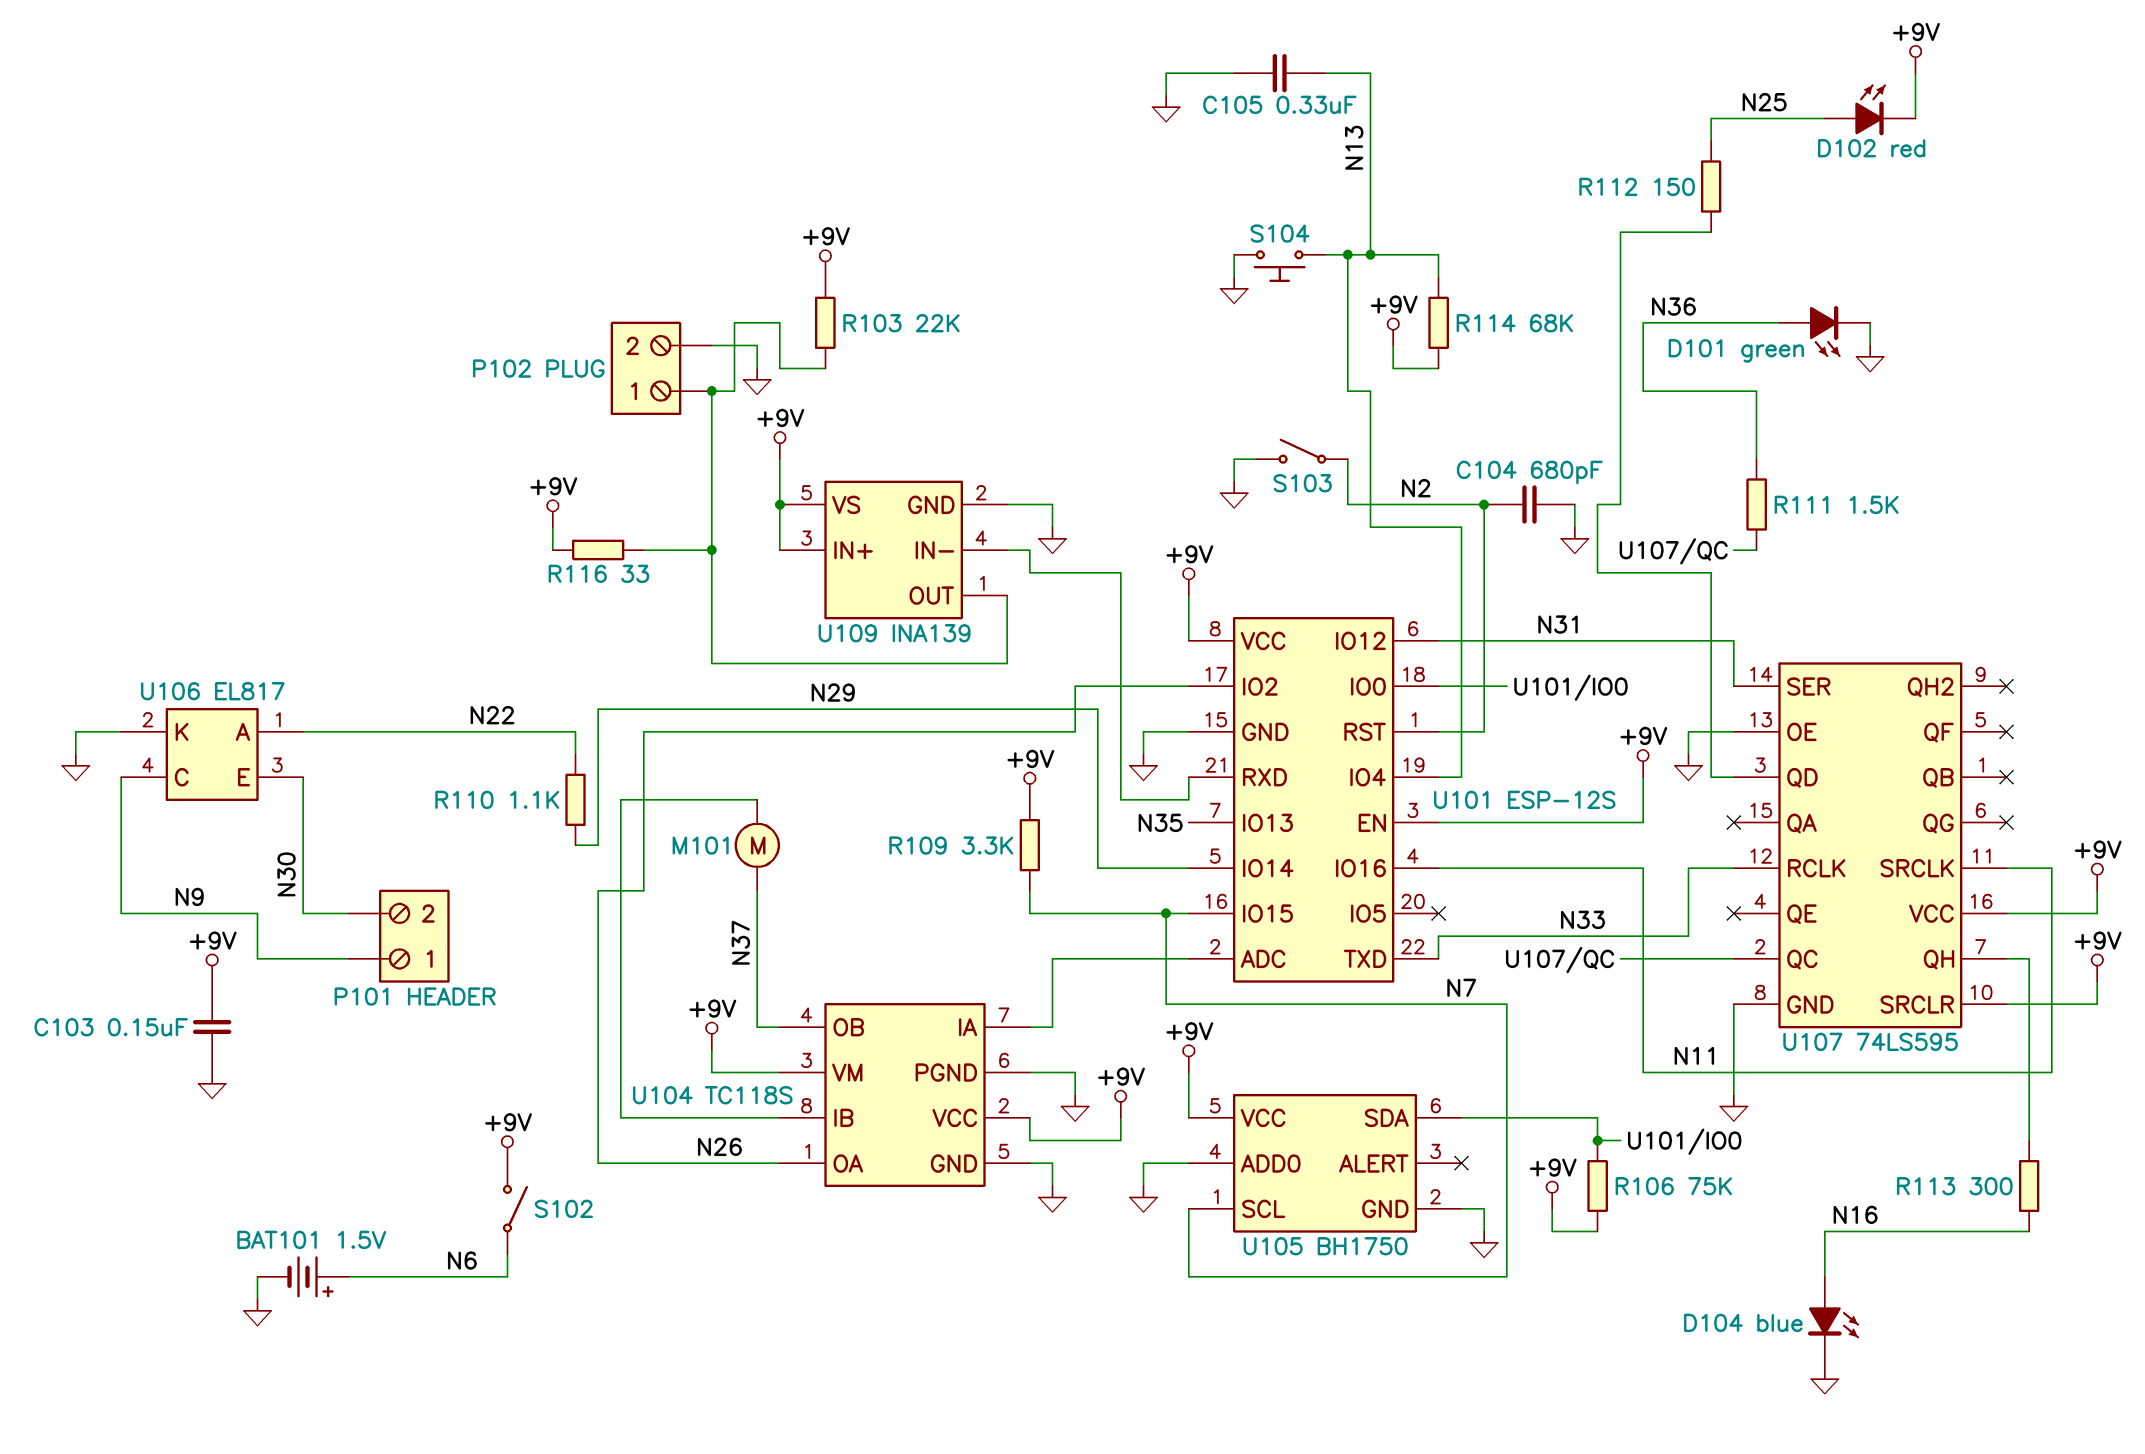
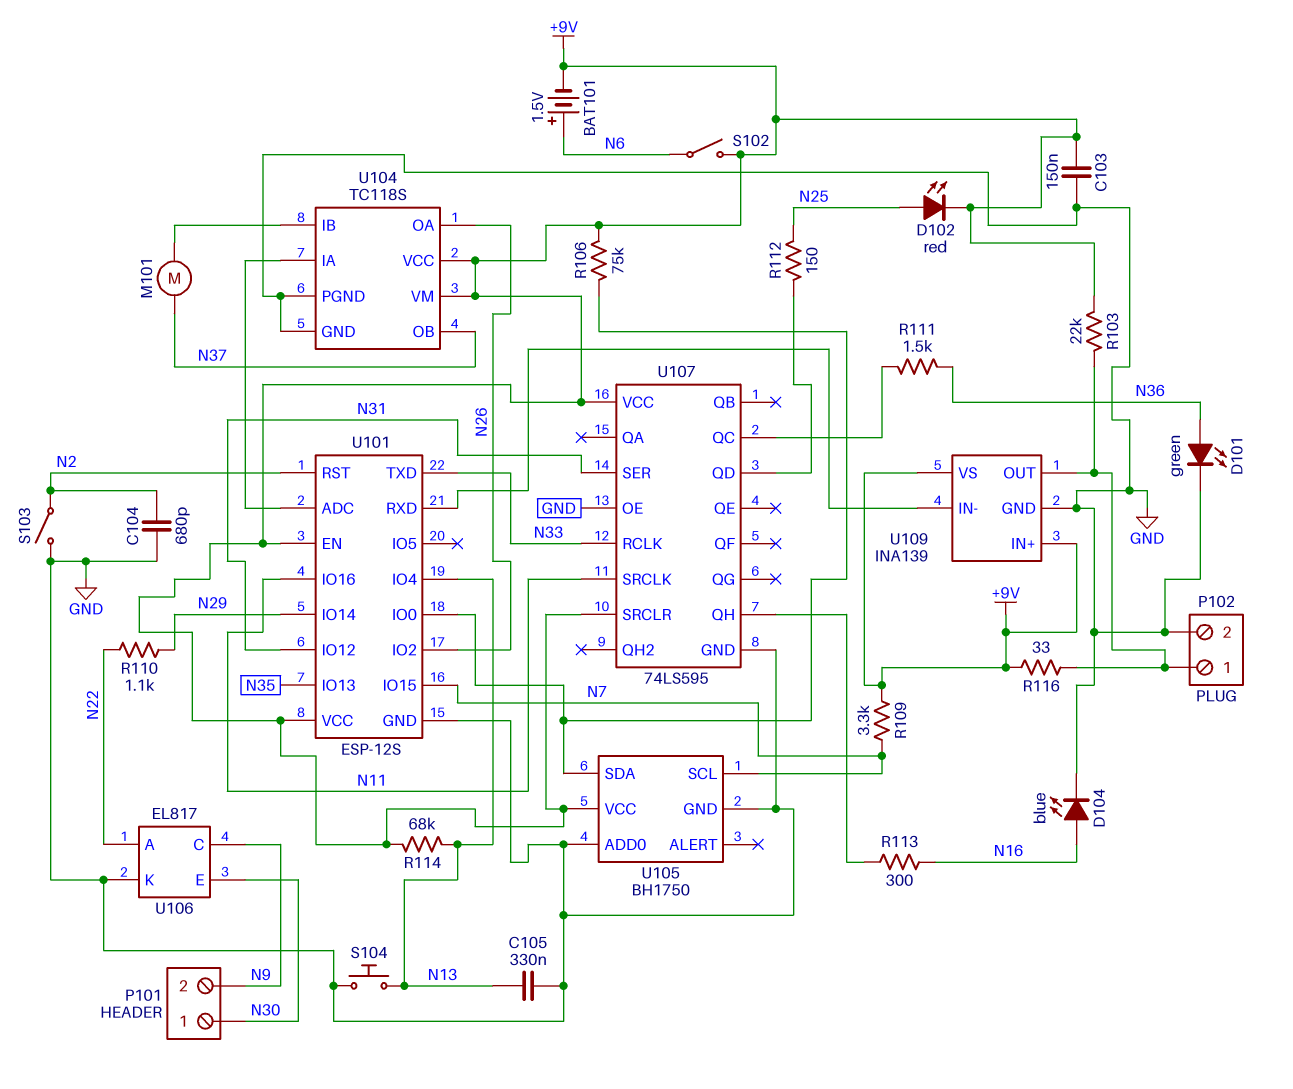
BAT101: 1.5V (plus N6, minus GND) -> 1.5V (plus N6, minus +9V)
P101 pin 1: N9 -> N30
P101 pin 2: N30 -> N9

